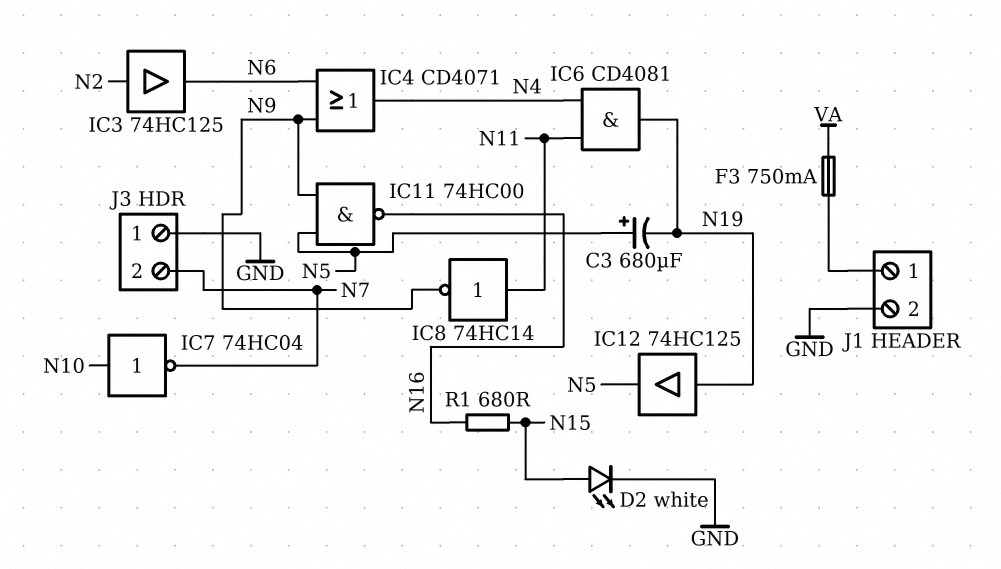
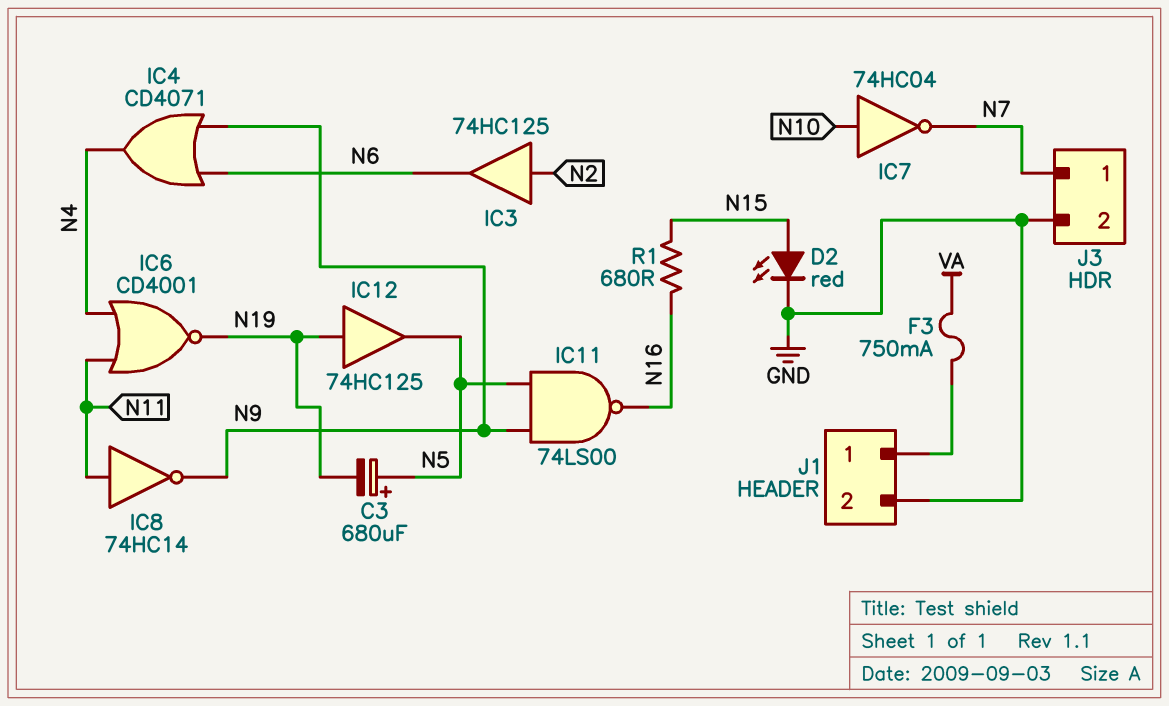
D2: LED white (A N15, K GND) -> LED red (A N15, K GND)
IC6: AND CD4081 (in N4, in N11, out N19) -> NOR CD4001 (in N4, in N11, out N19)
IC11: NAND 74HC00 (in N5, in N9, out N16) -> NAND 74LS00 (in N5, in N9, out N16)
J3 pin 1: GND -> N7
J3 pin 2: N7 -> GND

